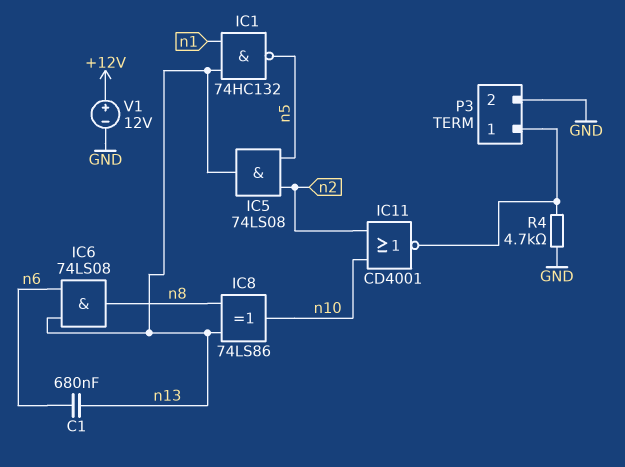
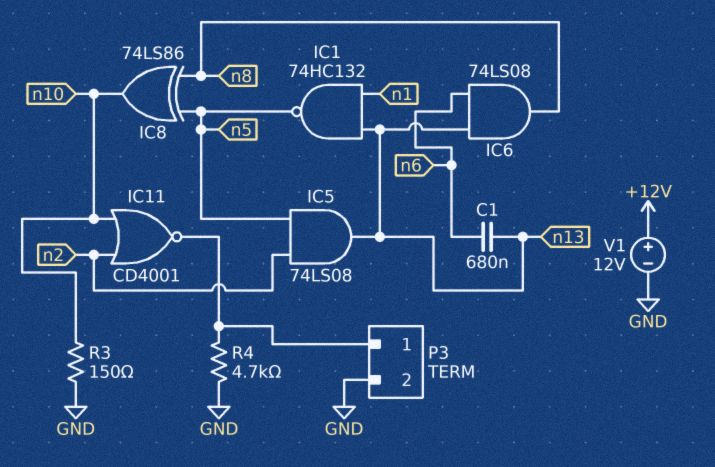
IC8: XOR 74LS86 (in n8, in n13, out n10) -> XOR 74LS86 (in n5, in n8, out n10)
R3: none -> 150 (GND, n10)

